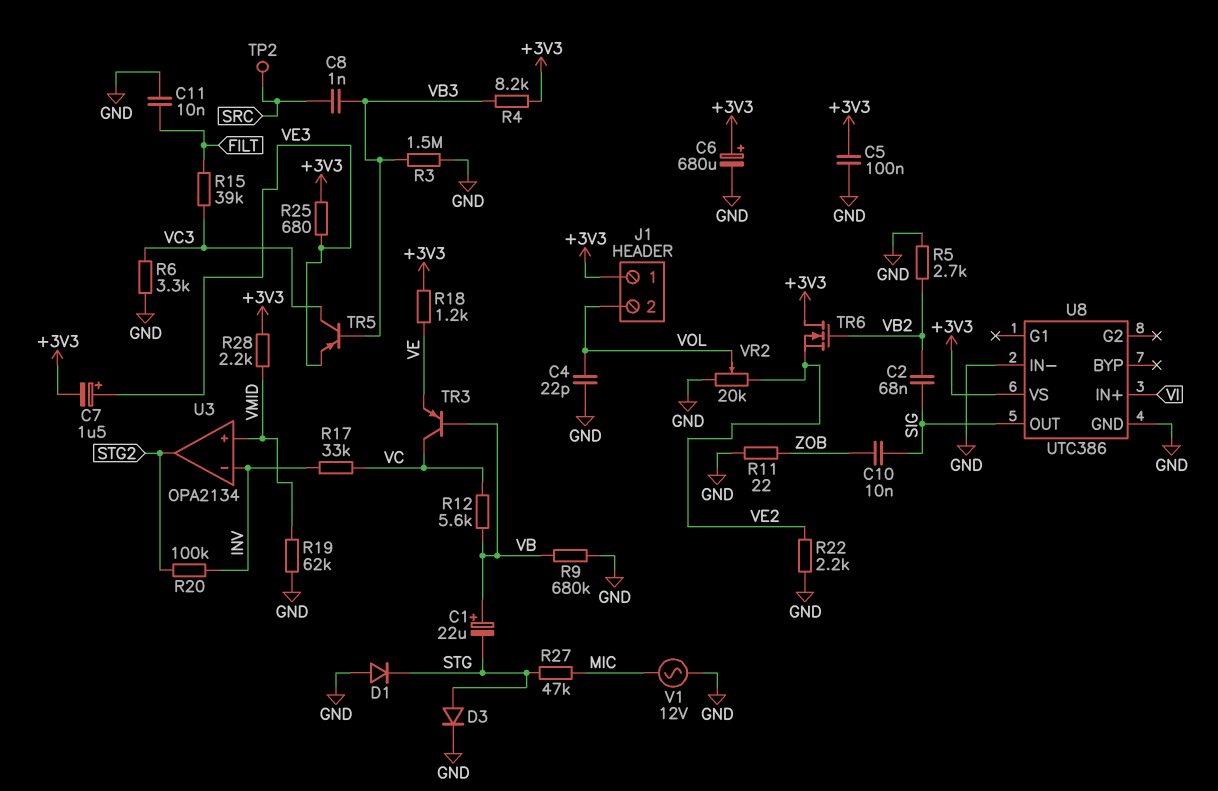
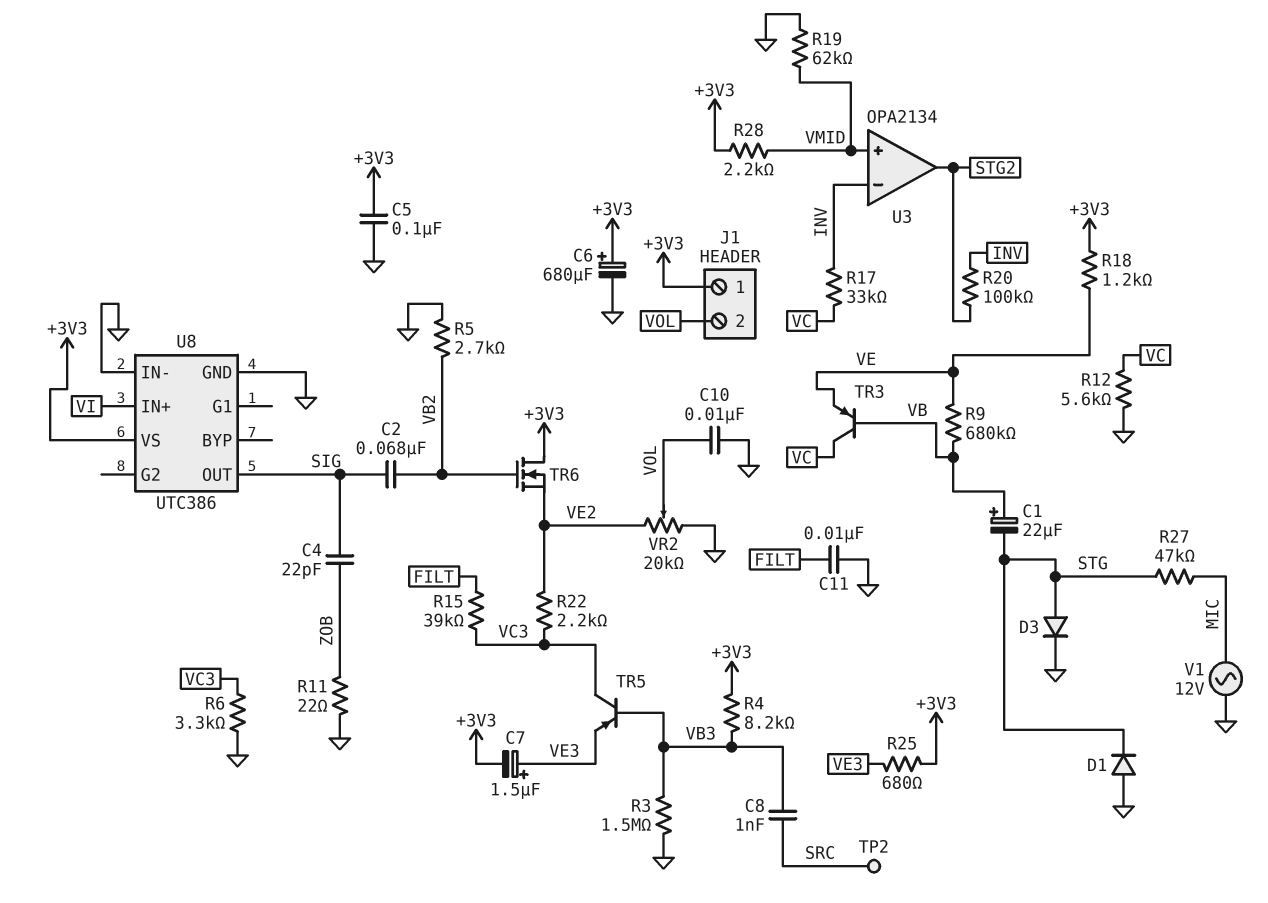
C4: 22pF (GND, VOL) -> 22pF (SIG, ZOB)
C10: 10nF (SIG, ZOB) -> 10nF (GND, VOL)
R9: 680k (GND, VB) -> 680k (VB, VE)
R12: 5.6k (VB, VC) -> 5.6k (GND, VC)
R22: 2.2k (GND, VE2) -> 2.2k (VC3, VE2)

